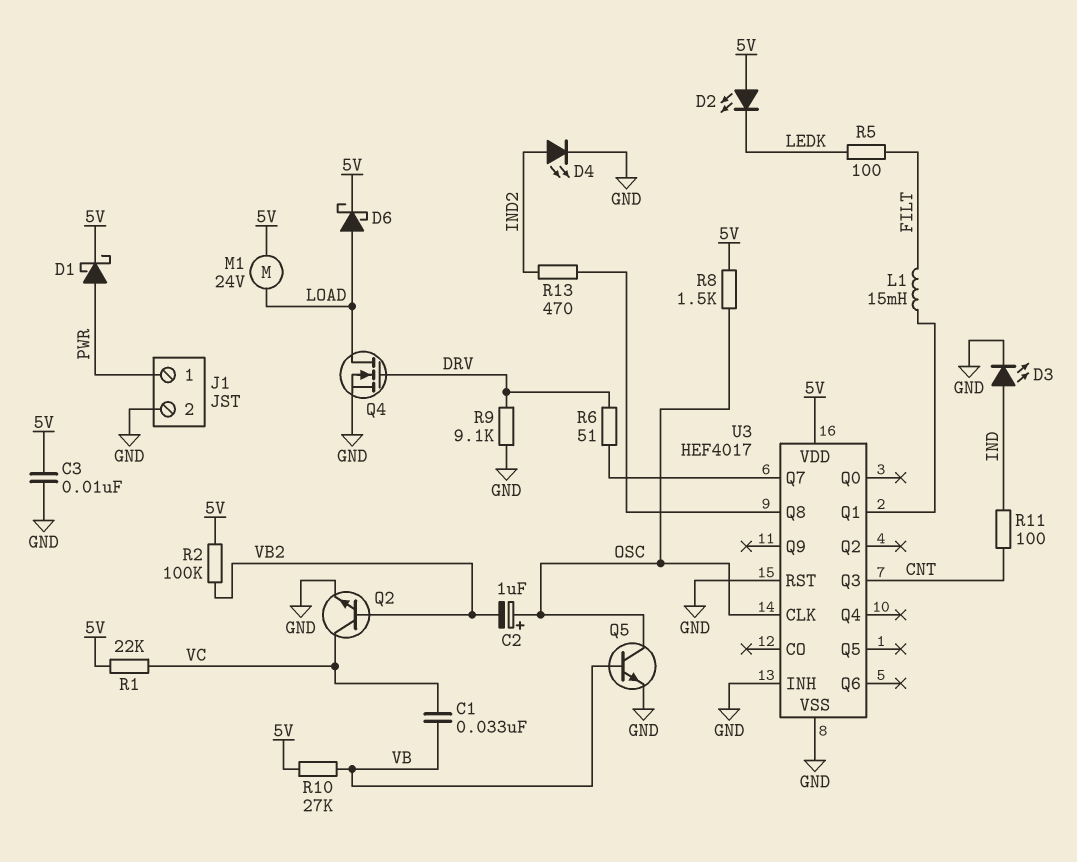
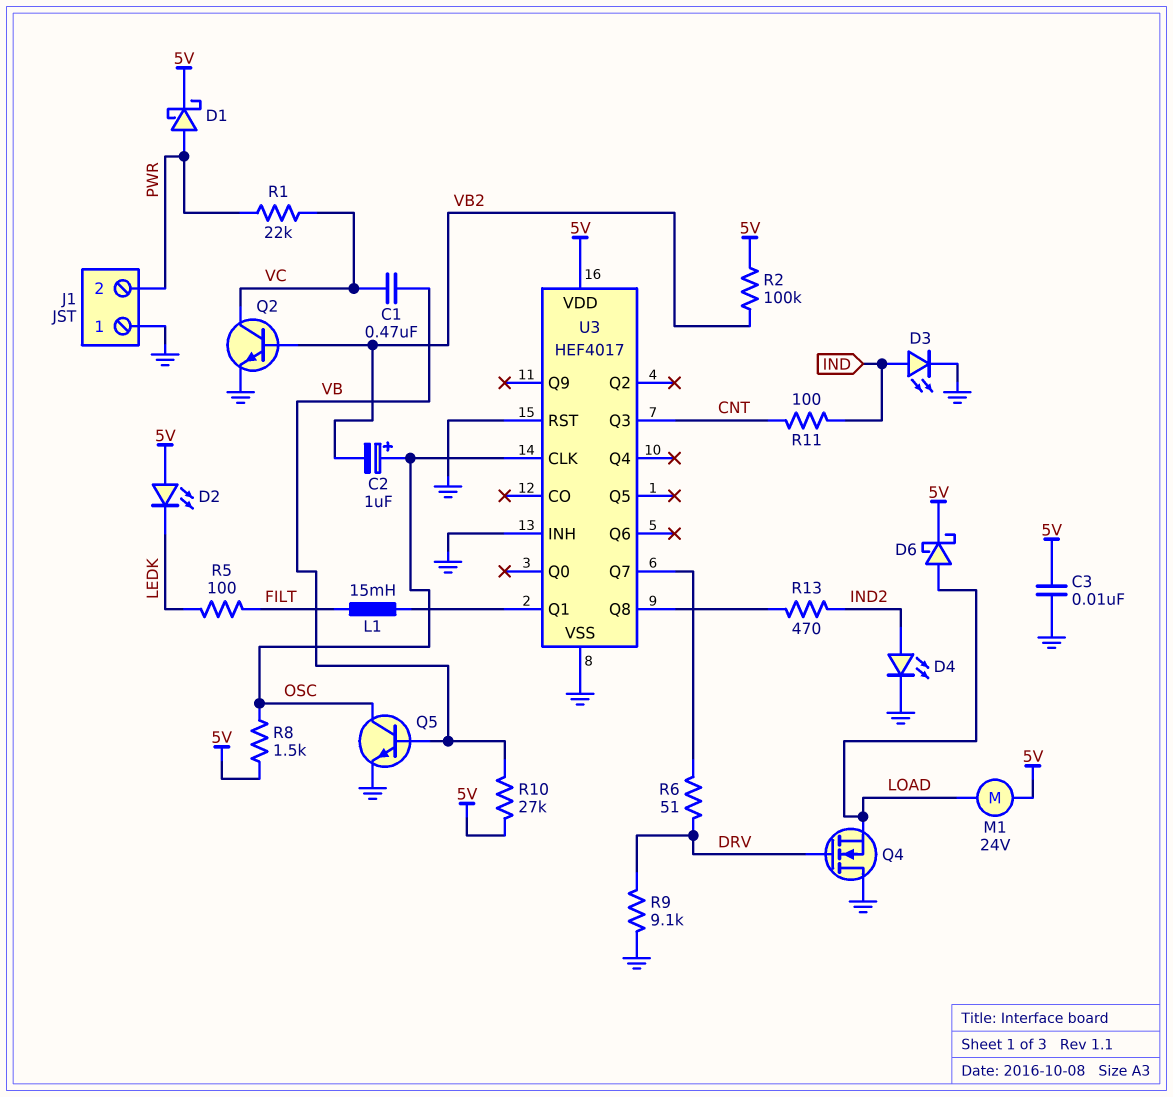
C1: 33nF (VB, VC) -> 470nF (VB, VC)
J1 pin 1: PWR -> GND
J1 pin 2: GND -> PWR
Q4: NMOS (G DRV, D LOAD, S GND) -> NMOS (G DRV, D GND, S LOAD)
R1: 22k (5V, VC) -> 22k (PWR, VC)

